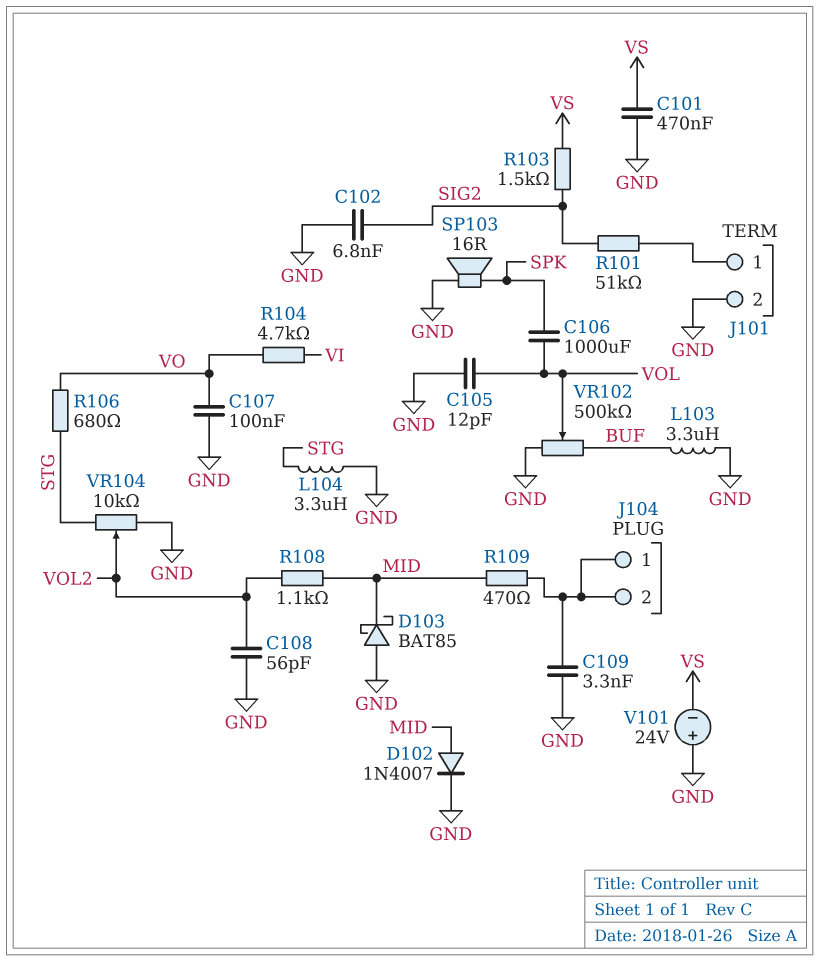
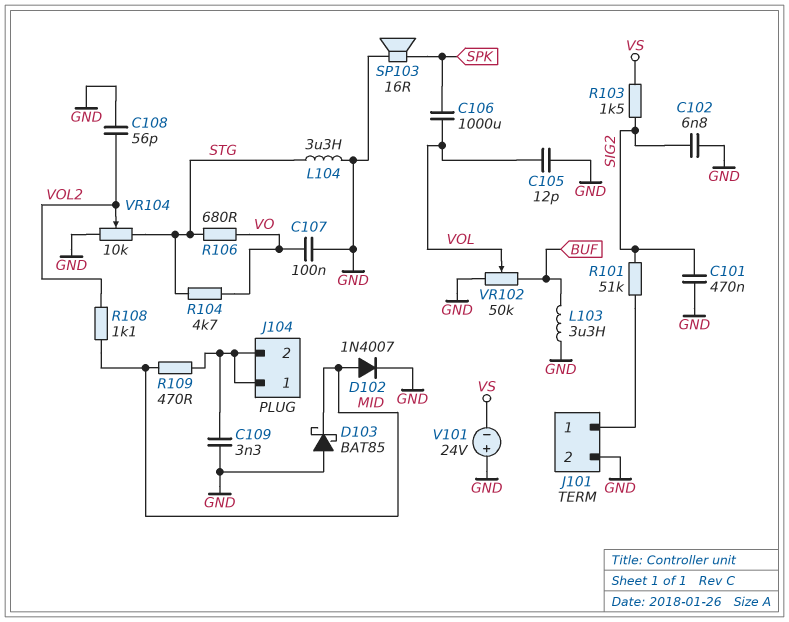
C101: 470nF (GND, VS) -> 470nF (GND, SIG2)
R104: 4.7k (VI, VO) -> 4.7k (STG, VO)
VR102: 500k (BUF, GND, wiper VOL) -> 50k (BUF, GND, wiper VOL)

